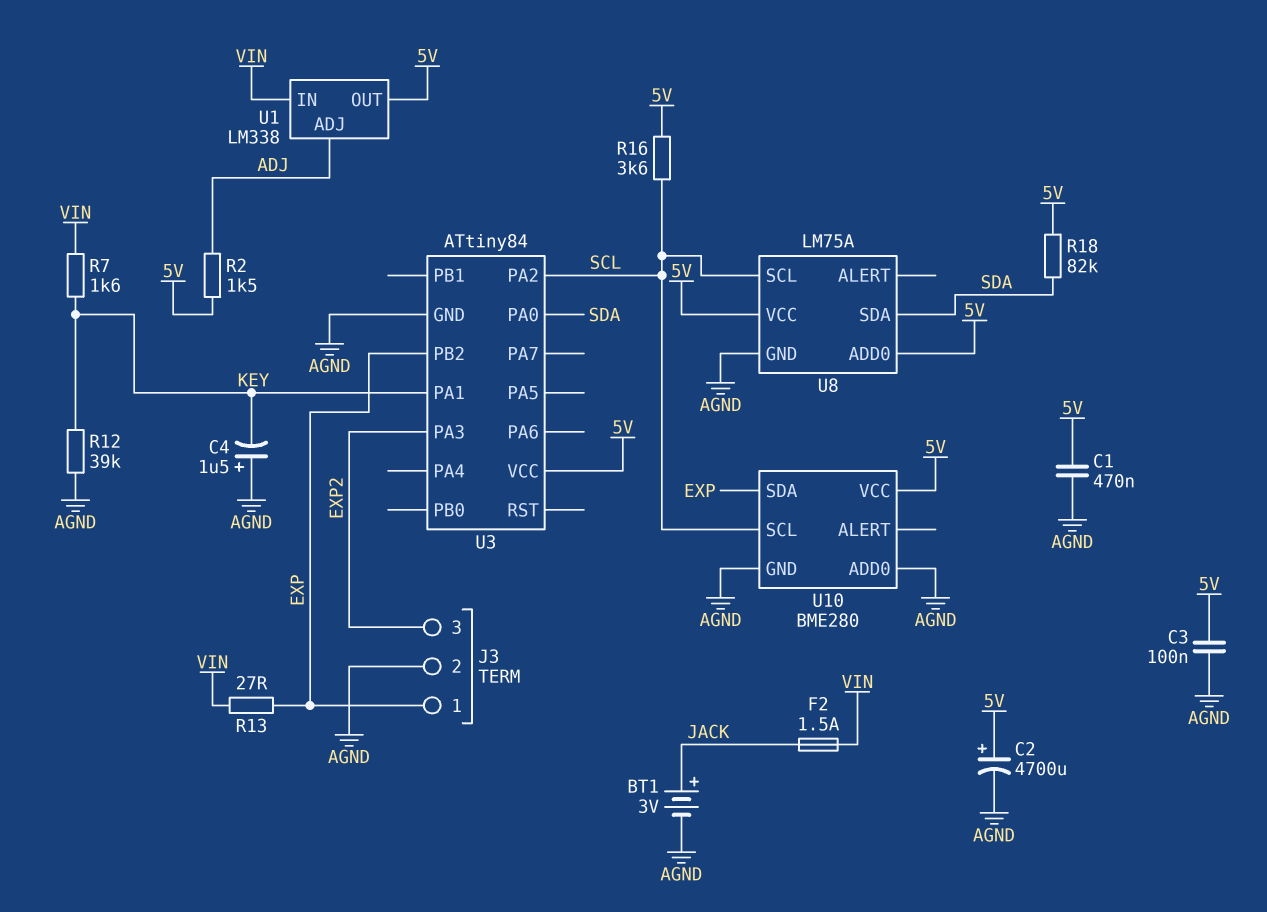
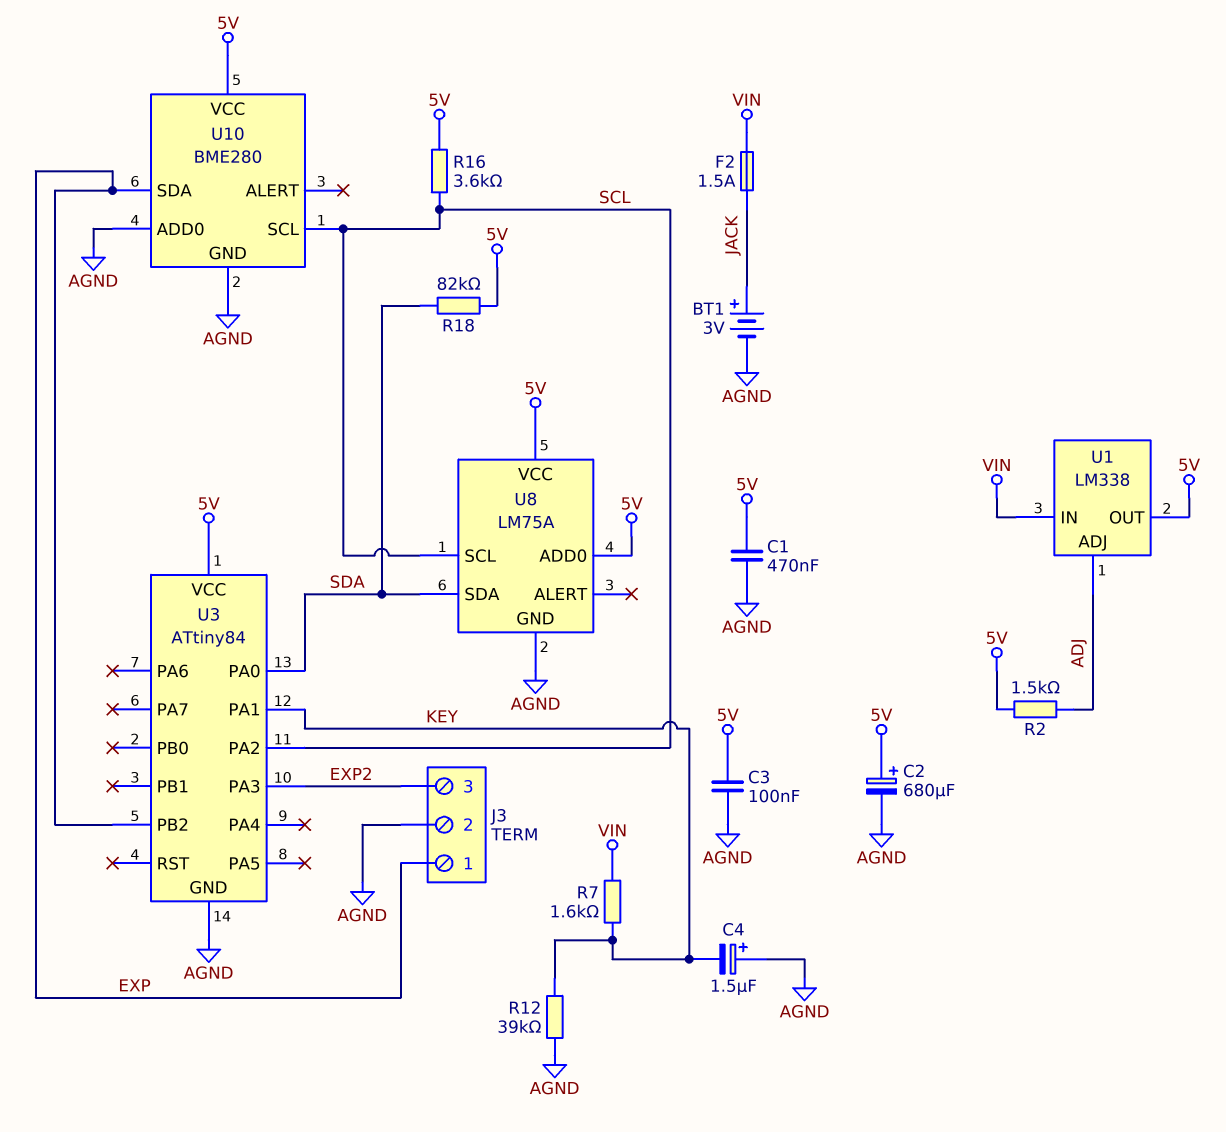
C2: 4700uF (plus 5V, minus AGND) -> 680uF (plus 5V, minus AGND)
R13: 27 (EXP, VIN) -> none

